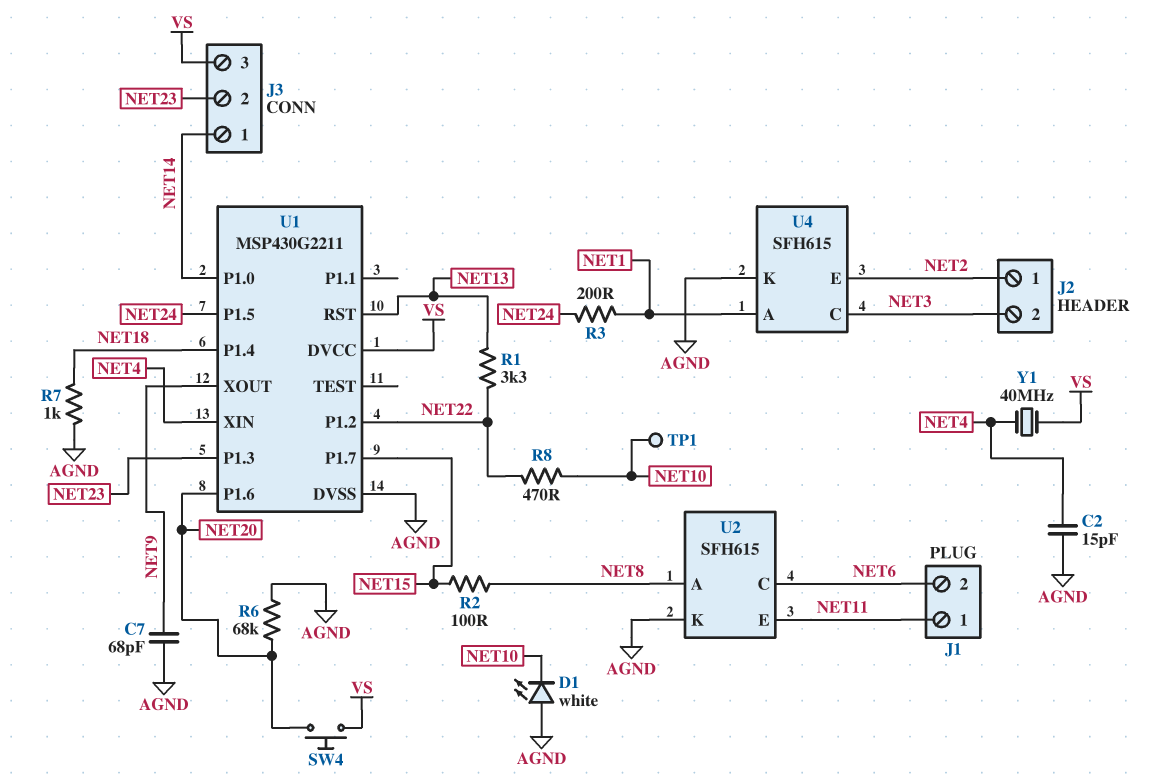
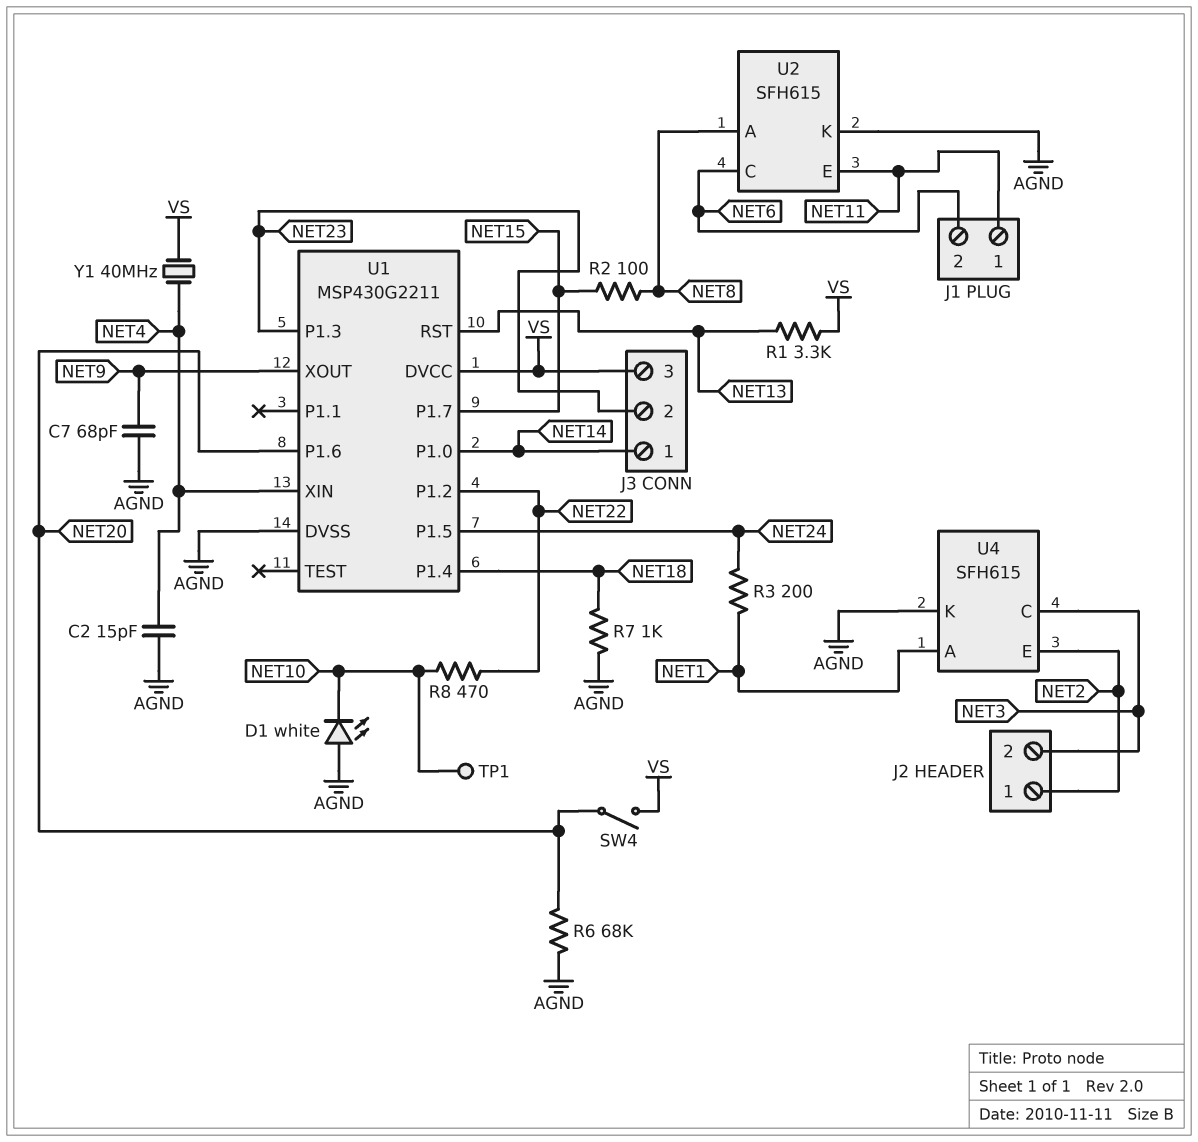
R1: 3.3k (NET13, NET22) -> 3.3k (NET13, VS)
SW4: button (NET20, VS) -> switch (NET20, VS)

